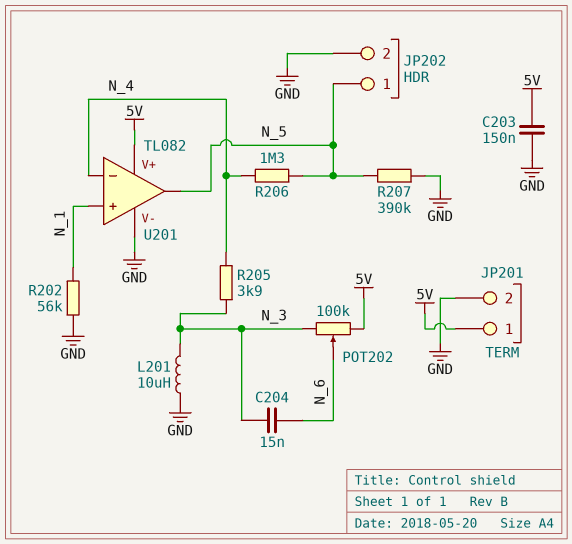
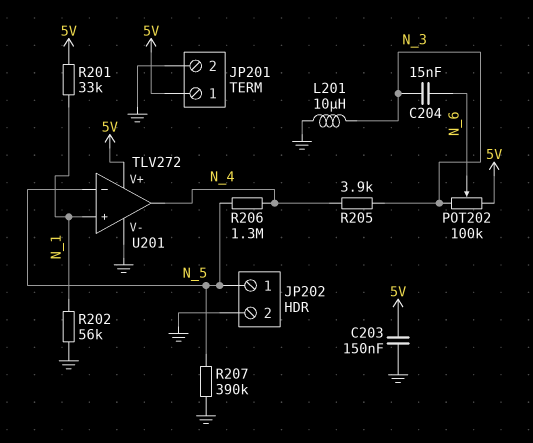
R201: none -> 33k (5V, N_1)
U201: TL082 -> TLV272
U201 pin in-: N_4 -> N_5
U201 pin out: N_5 -> N_4

